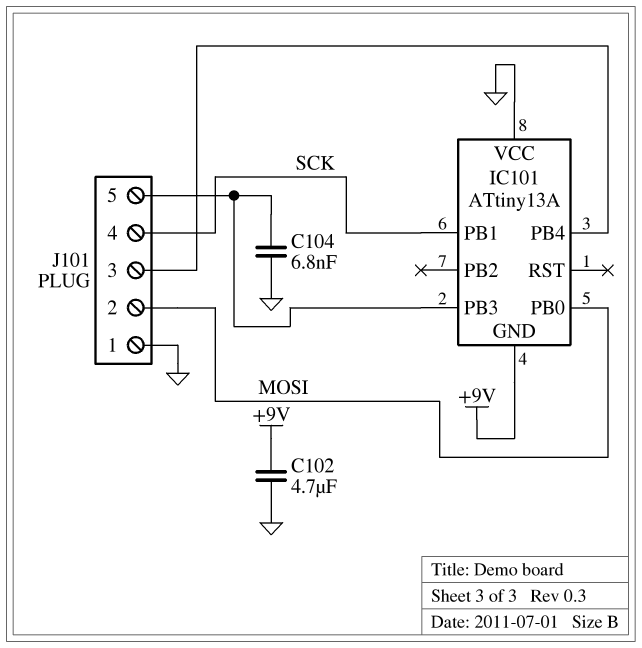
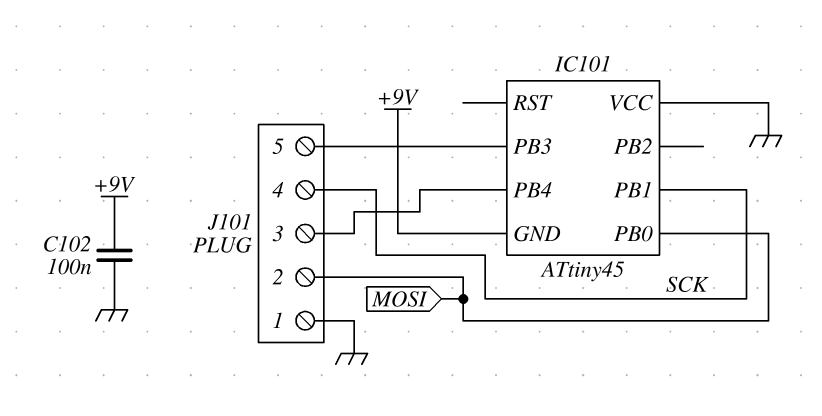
C102: 4.7uF (+9V, GND) -> 100nF (+9V, GND)
C104: 6.8nF (GND, IC101/PB3) -> none
IC101: ATtiny13A -> ATtiny45

